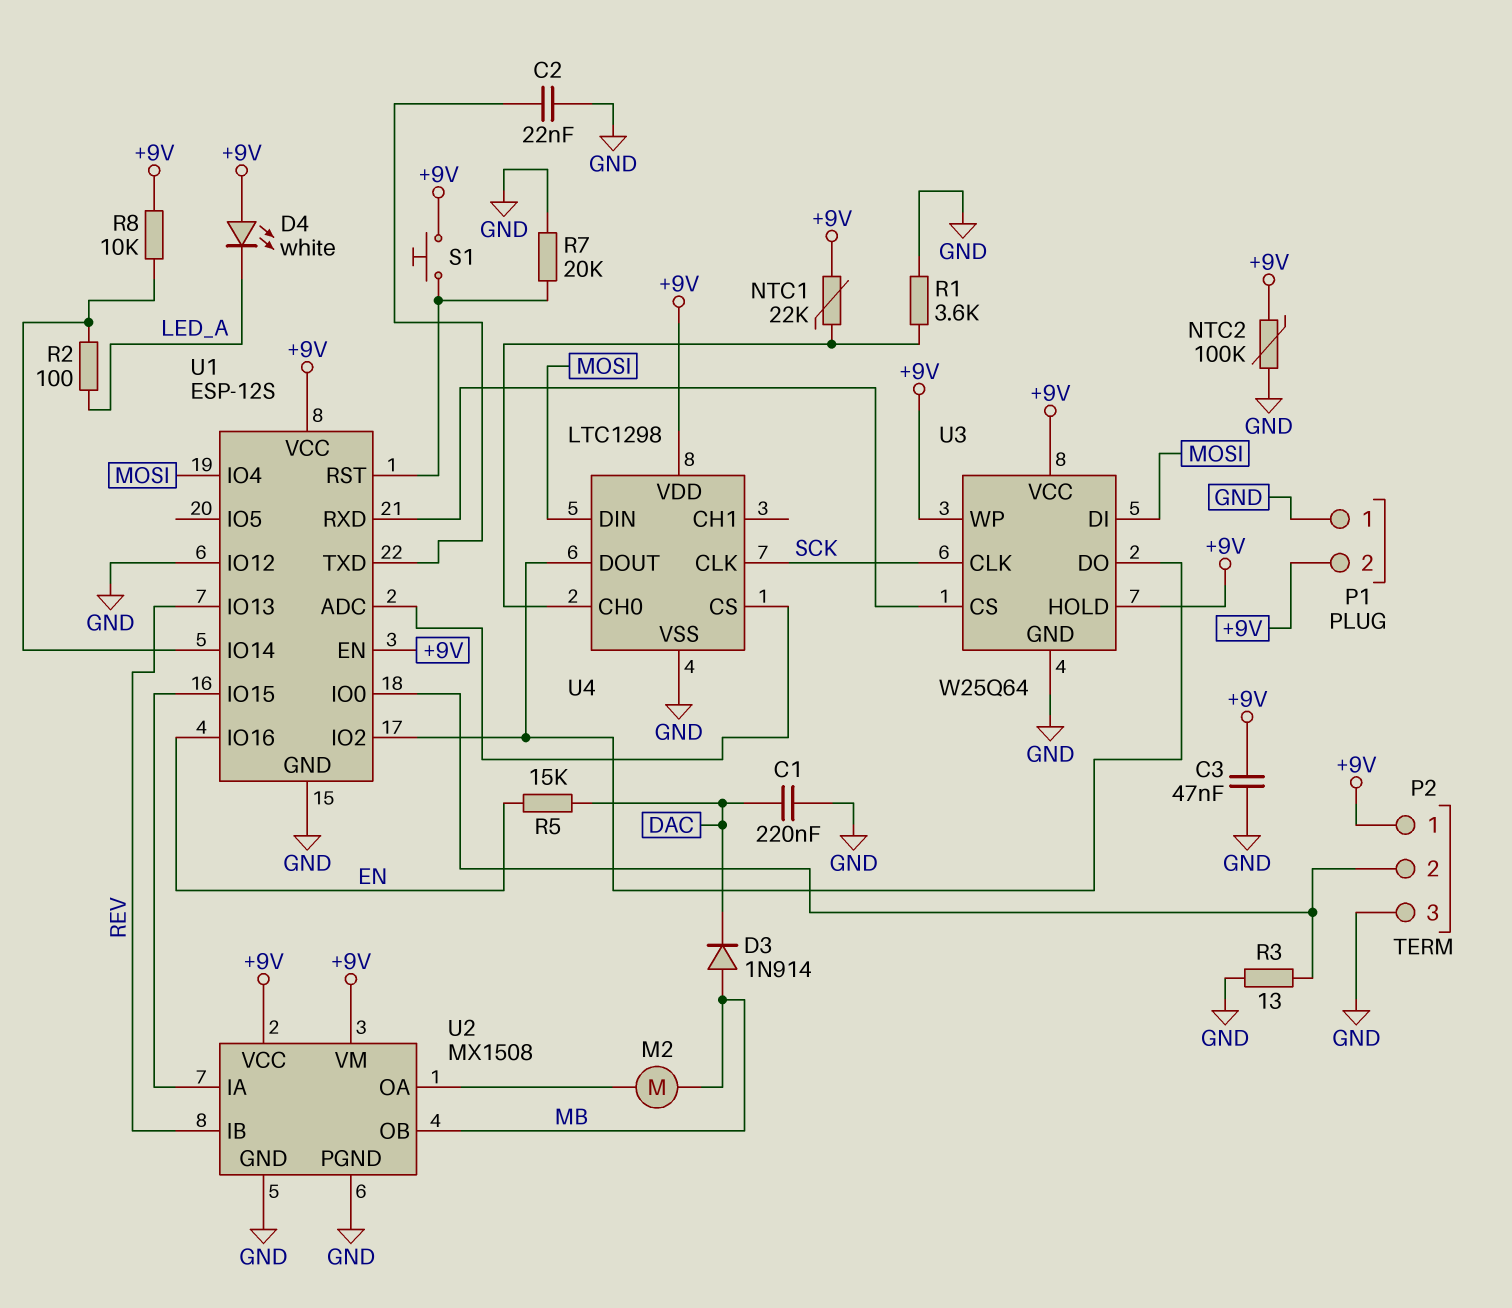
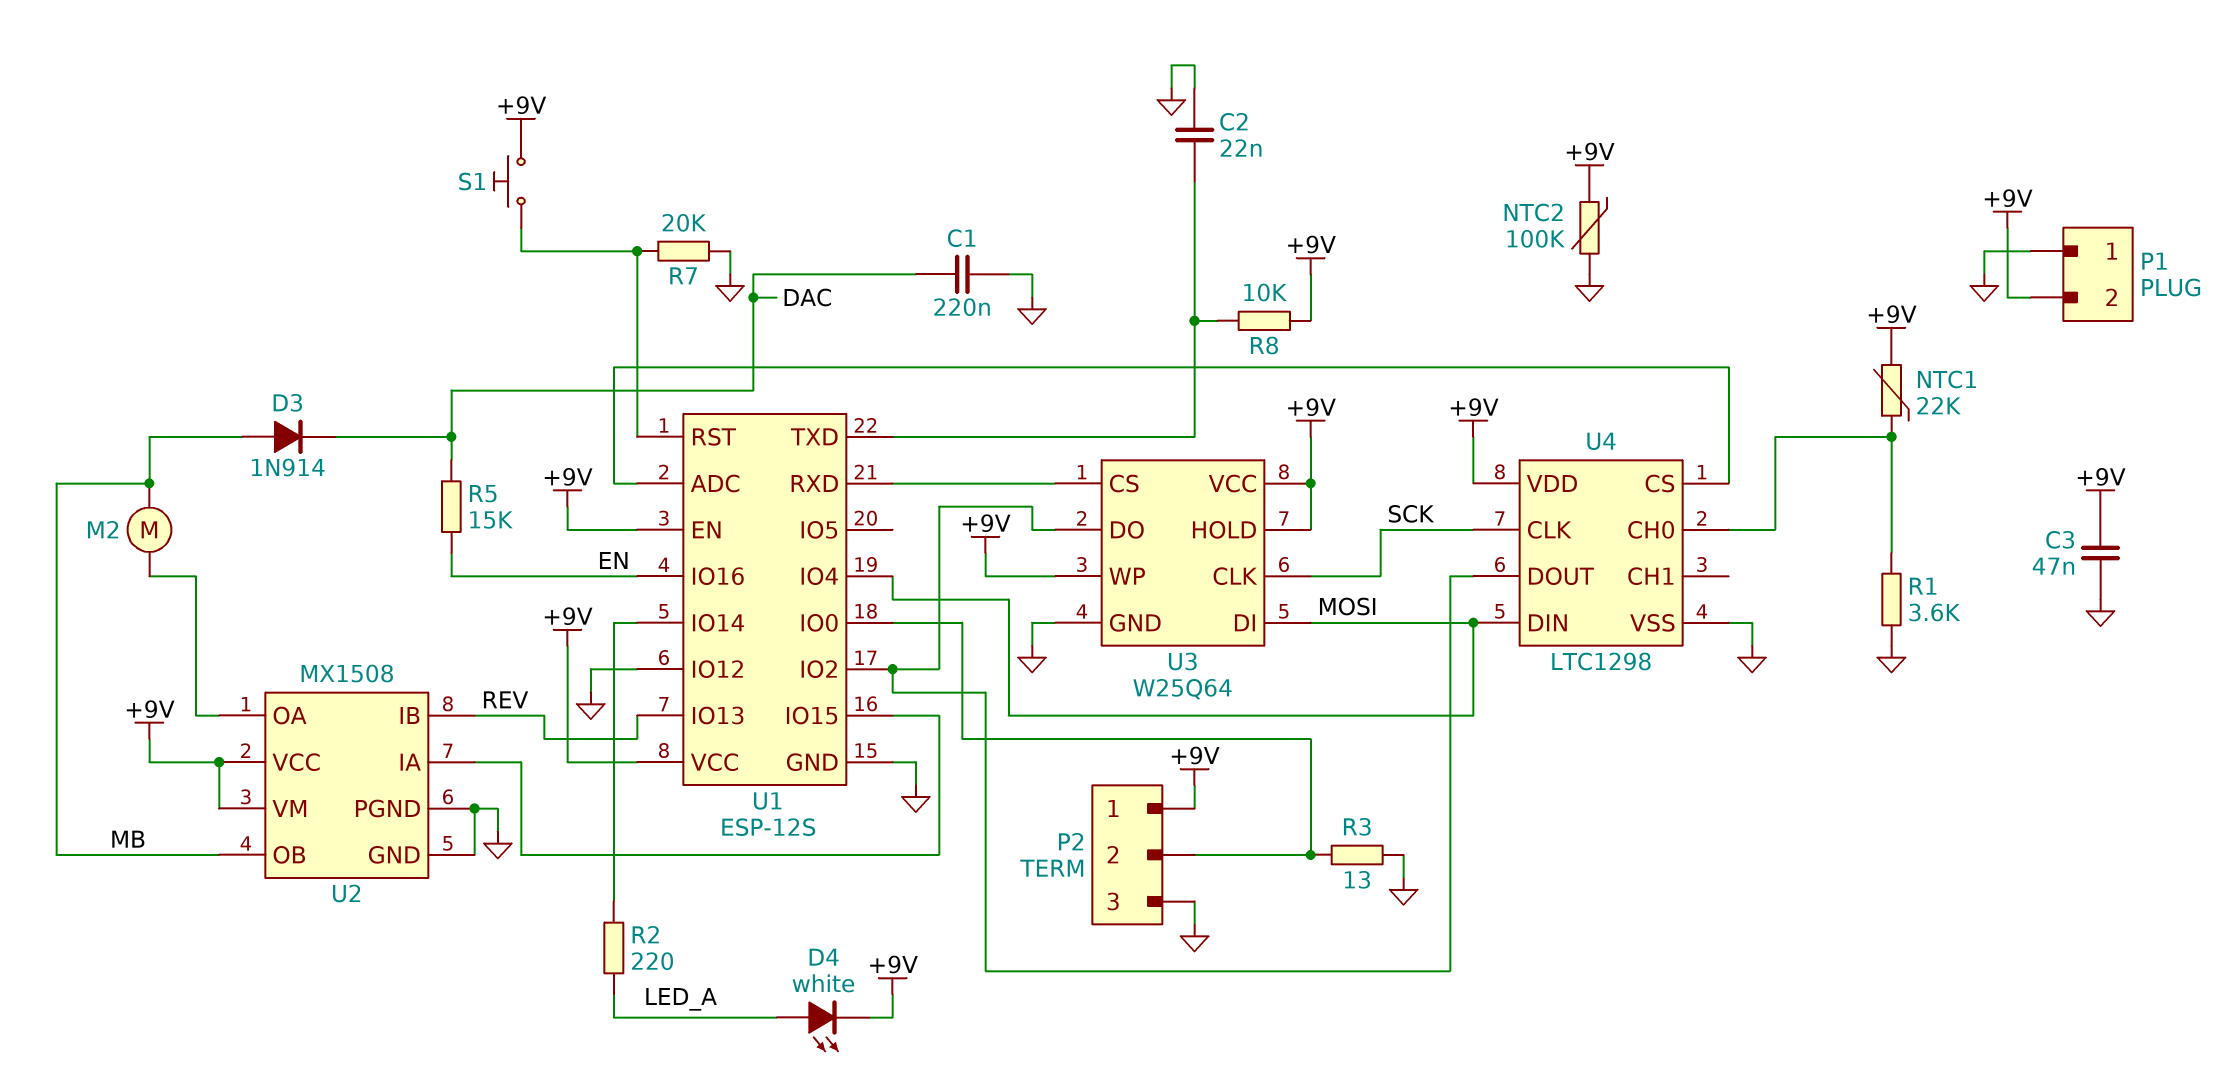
D4: LED white (A +9V, K LED_A) -> LED white (A LED_A, K +9V)
R2: 100 (LED_A, U1/IO14) -> 220 (LED_A, U1/IO14)
R8: 10k (+9V, U1/IO14) -> 10k (+9V, U1/TXD)

